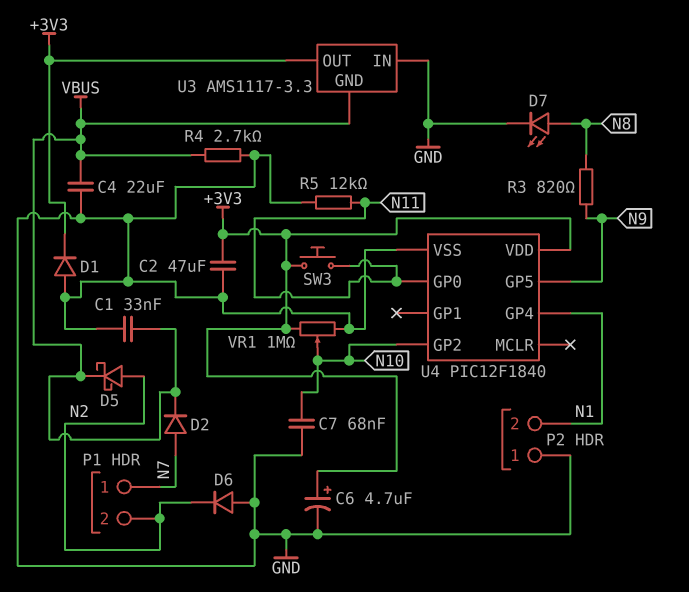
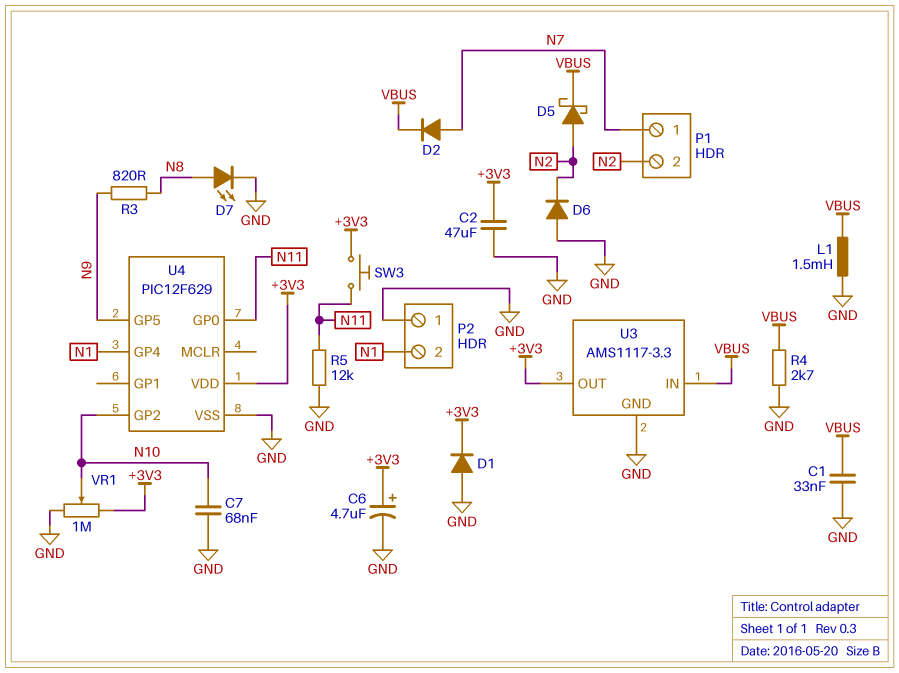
C4: 22uF (GND, VBUS) -> none
L1: none -> 1.5mH (GND, VBUS)
U3 pin GND: VBUS -> GND
U3 pin IN: GND -> VBUS
U4: PIC12F1840 -> PIC12F629

